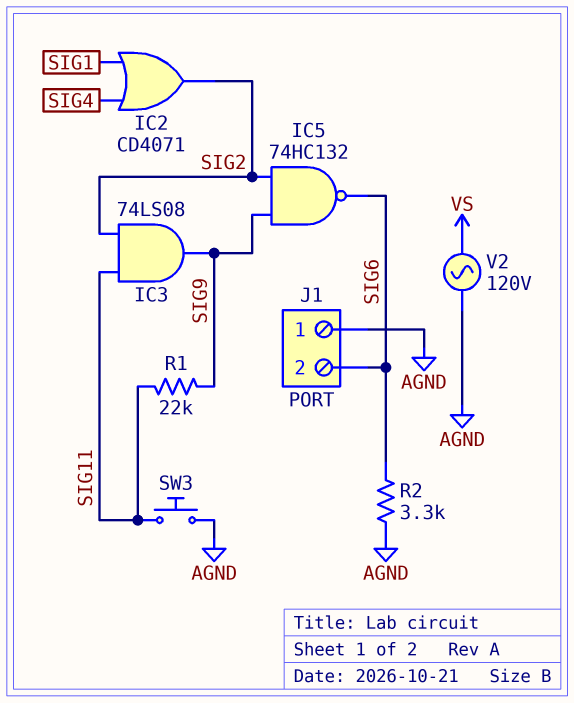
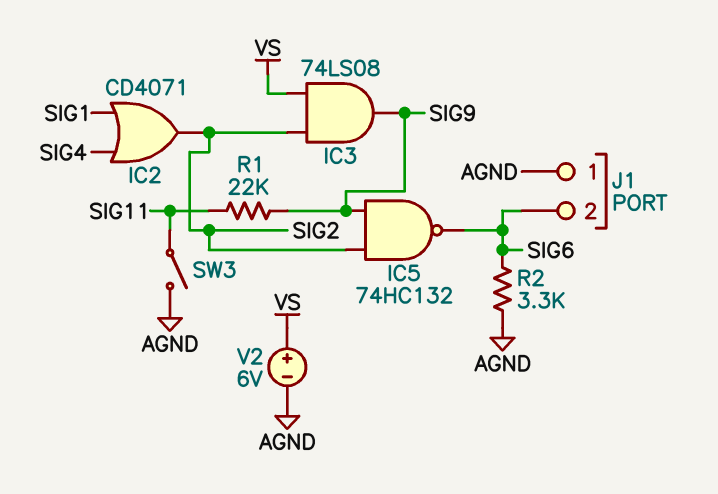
IC3: AND 74LS08 (in SIG2, in SIG11, out SIG9) -> AND 74LS08 (in SIG2, in VS, out SIG9)
SW3: button (AGND, SIG11) -> switch (AGND, SIG11)
V2: AC 120V (AGND, VS) -> 6V (plus VS, minus AGND)

